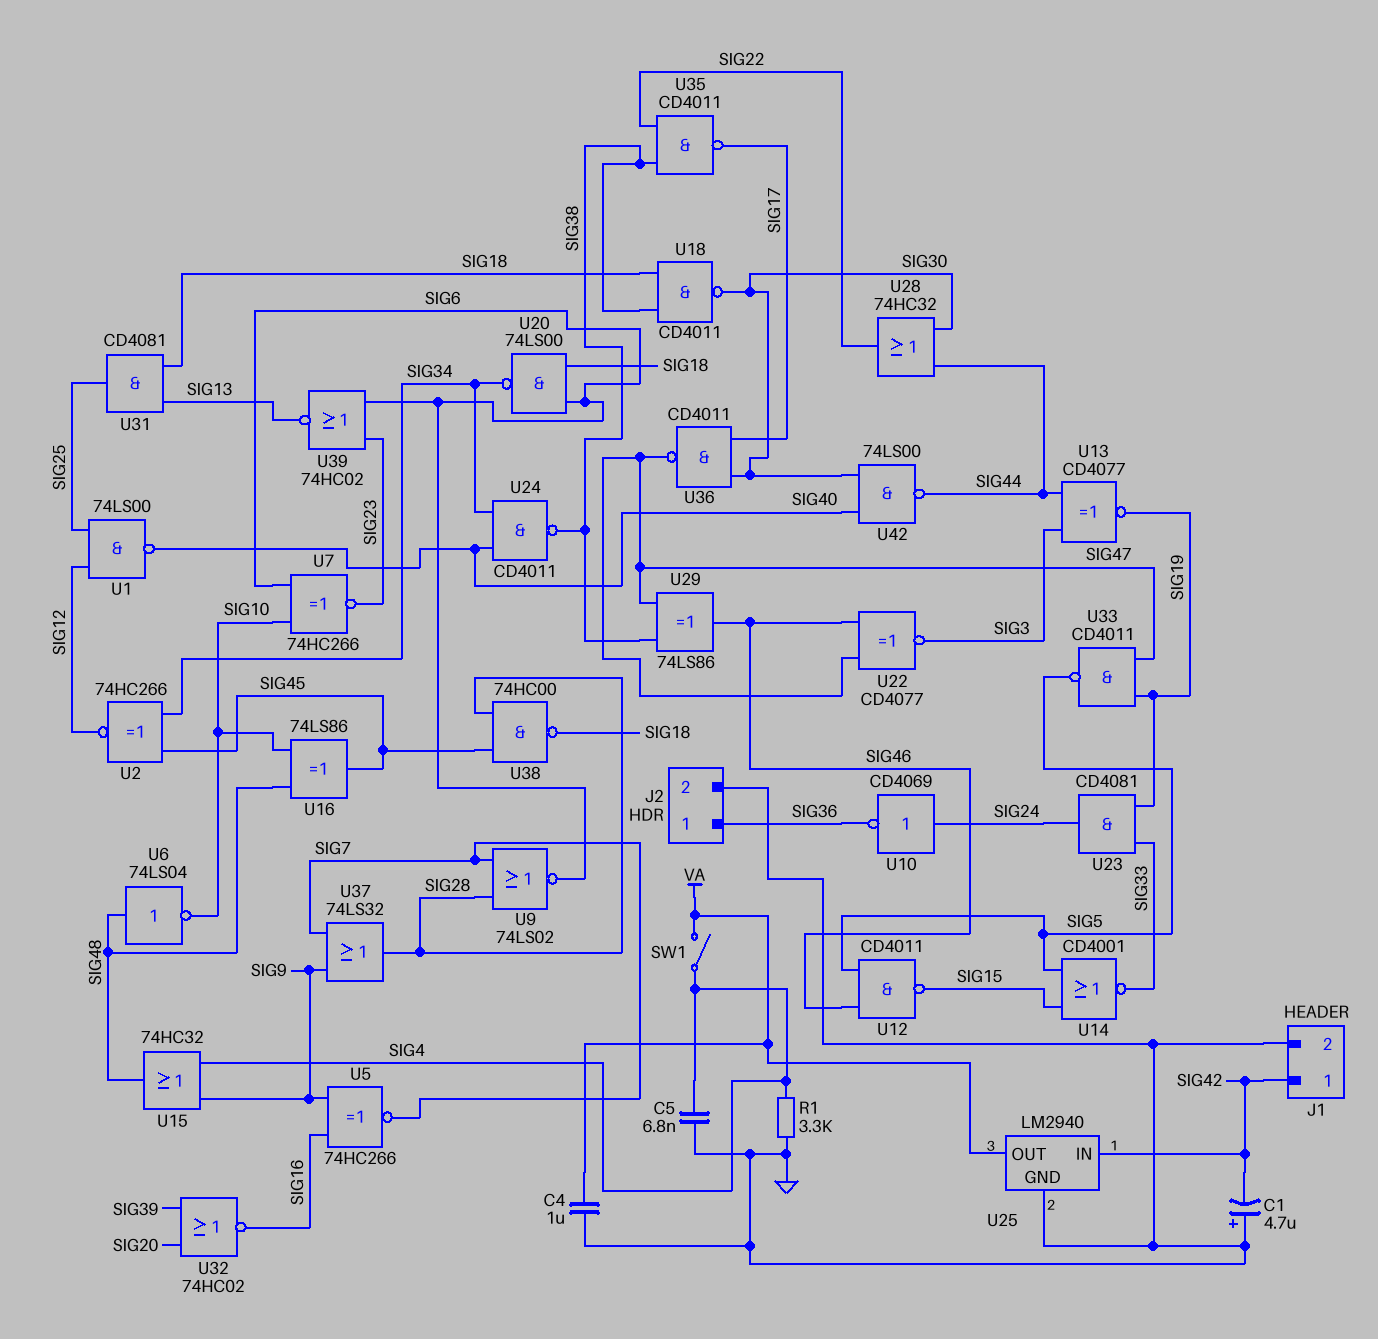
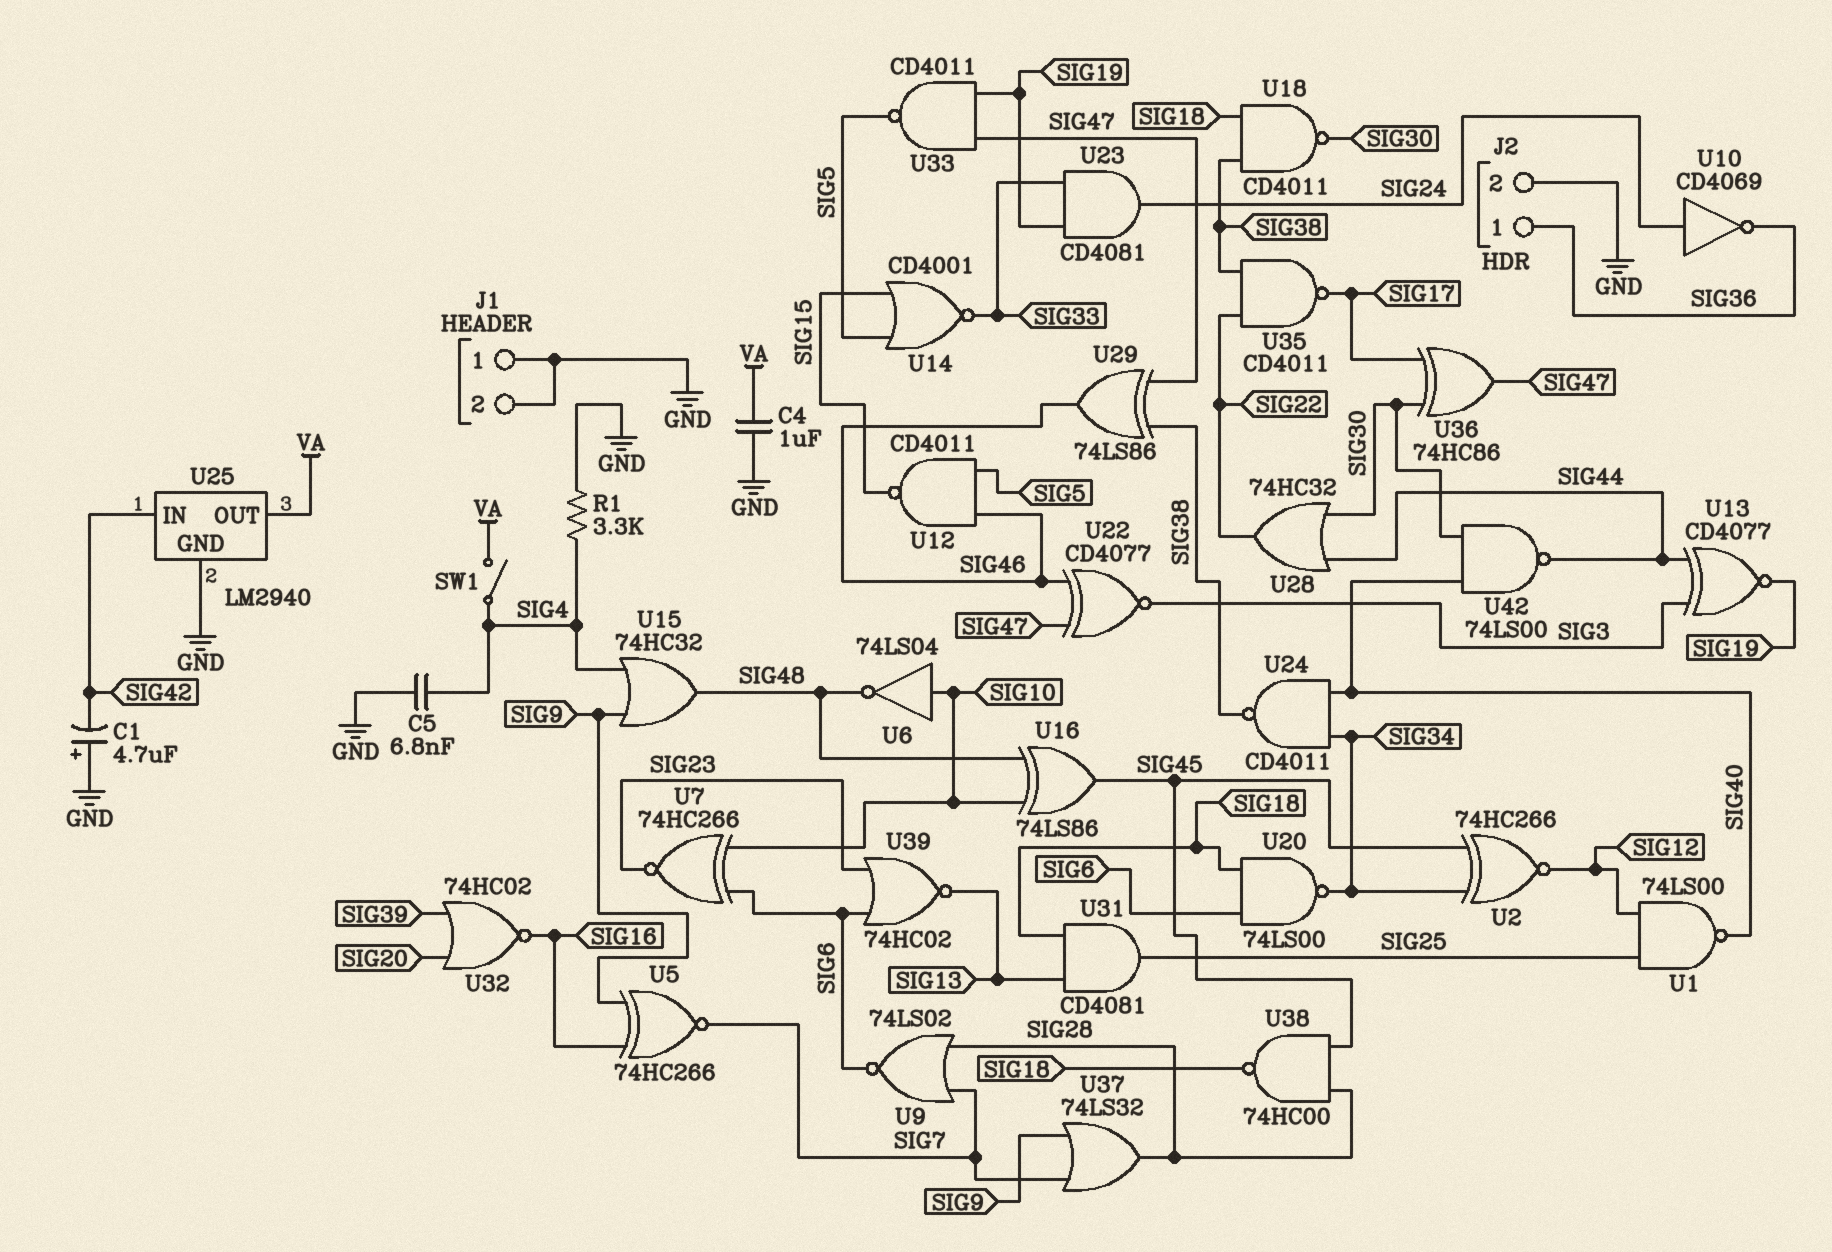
J1 pin 1: SIG42 -> GND
U6: NOT 74LS04 (in SIG48, out SIG10) -> NOT 74LS04 (in SIG10, out SIG48)
U36: NAND CD4011 (in SIG17, in SIG30, out SIG47) -> XOR 74HC86 (in SIG17, in SIG30, out SIG47)

